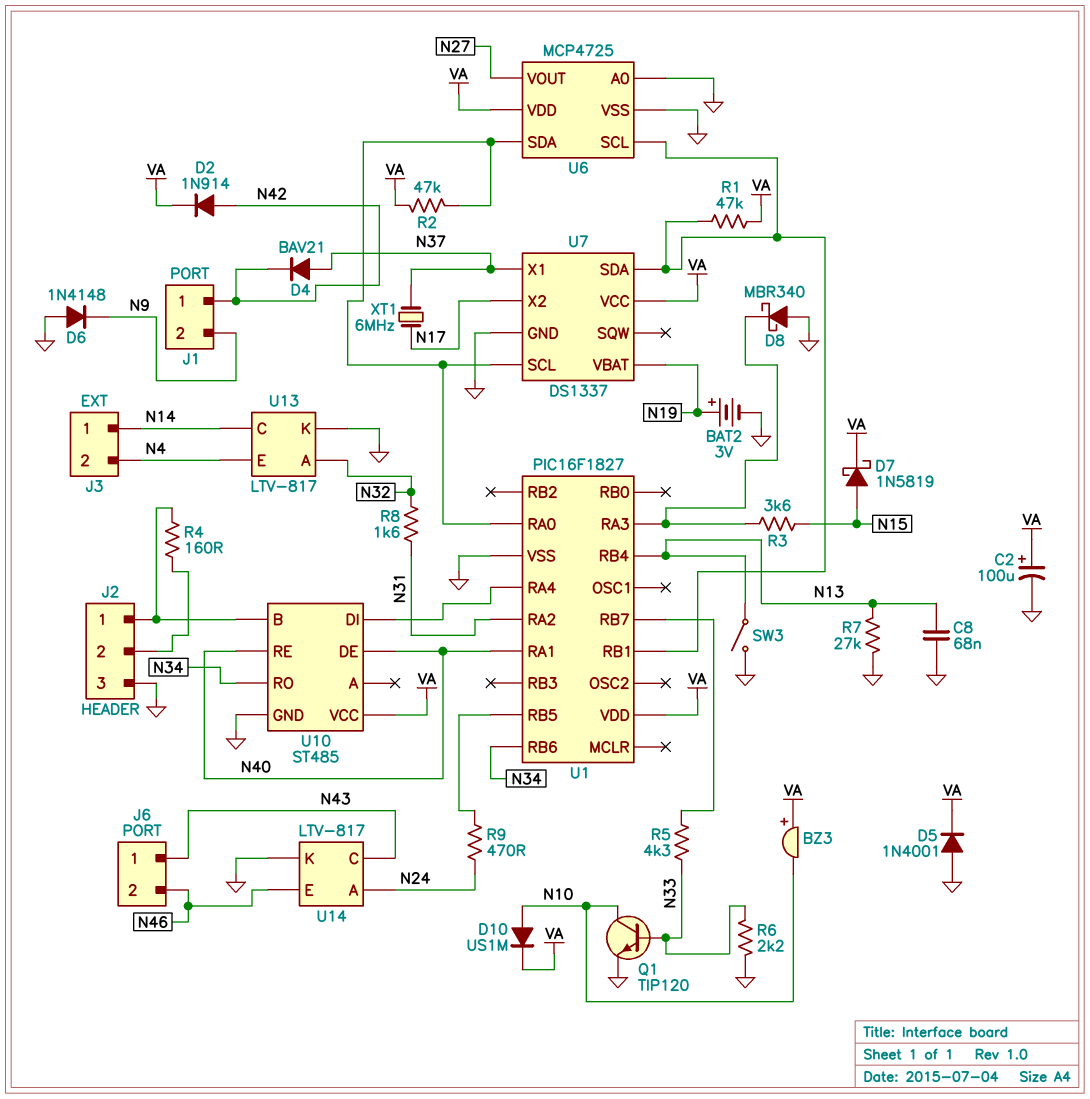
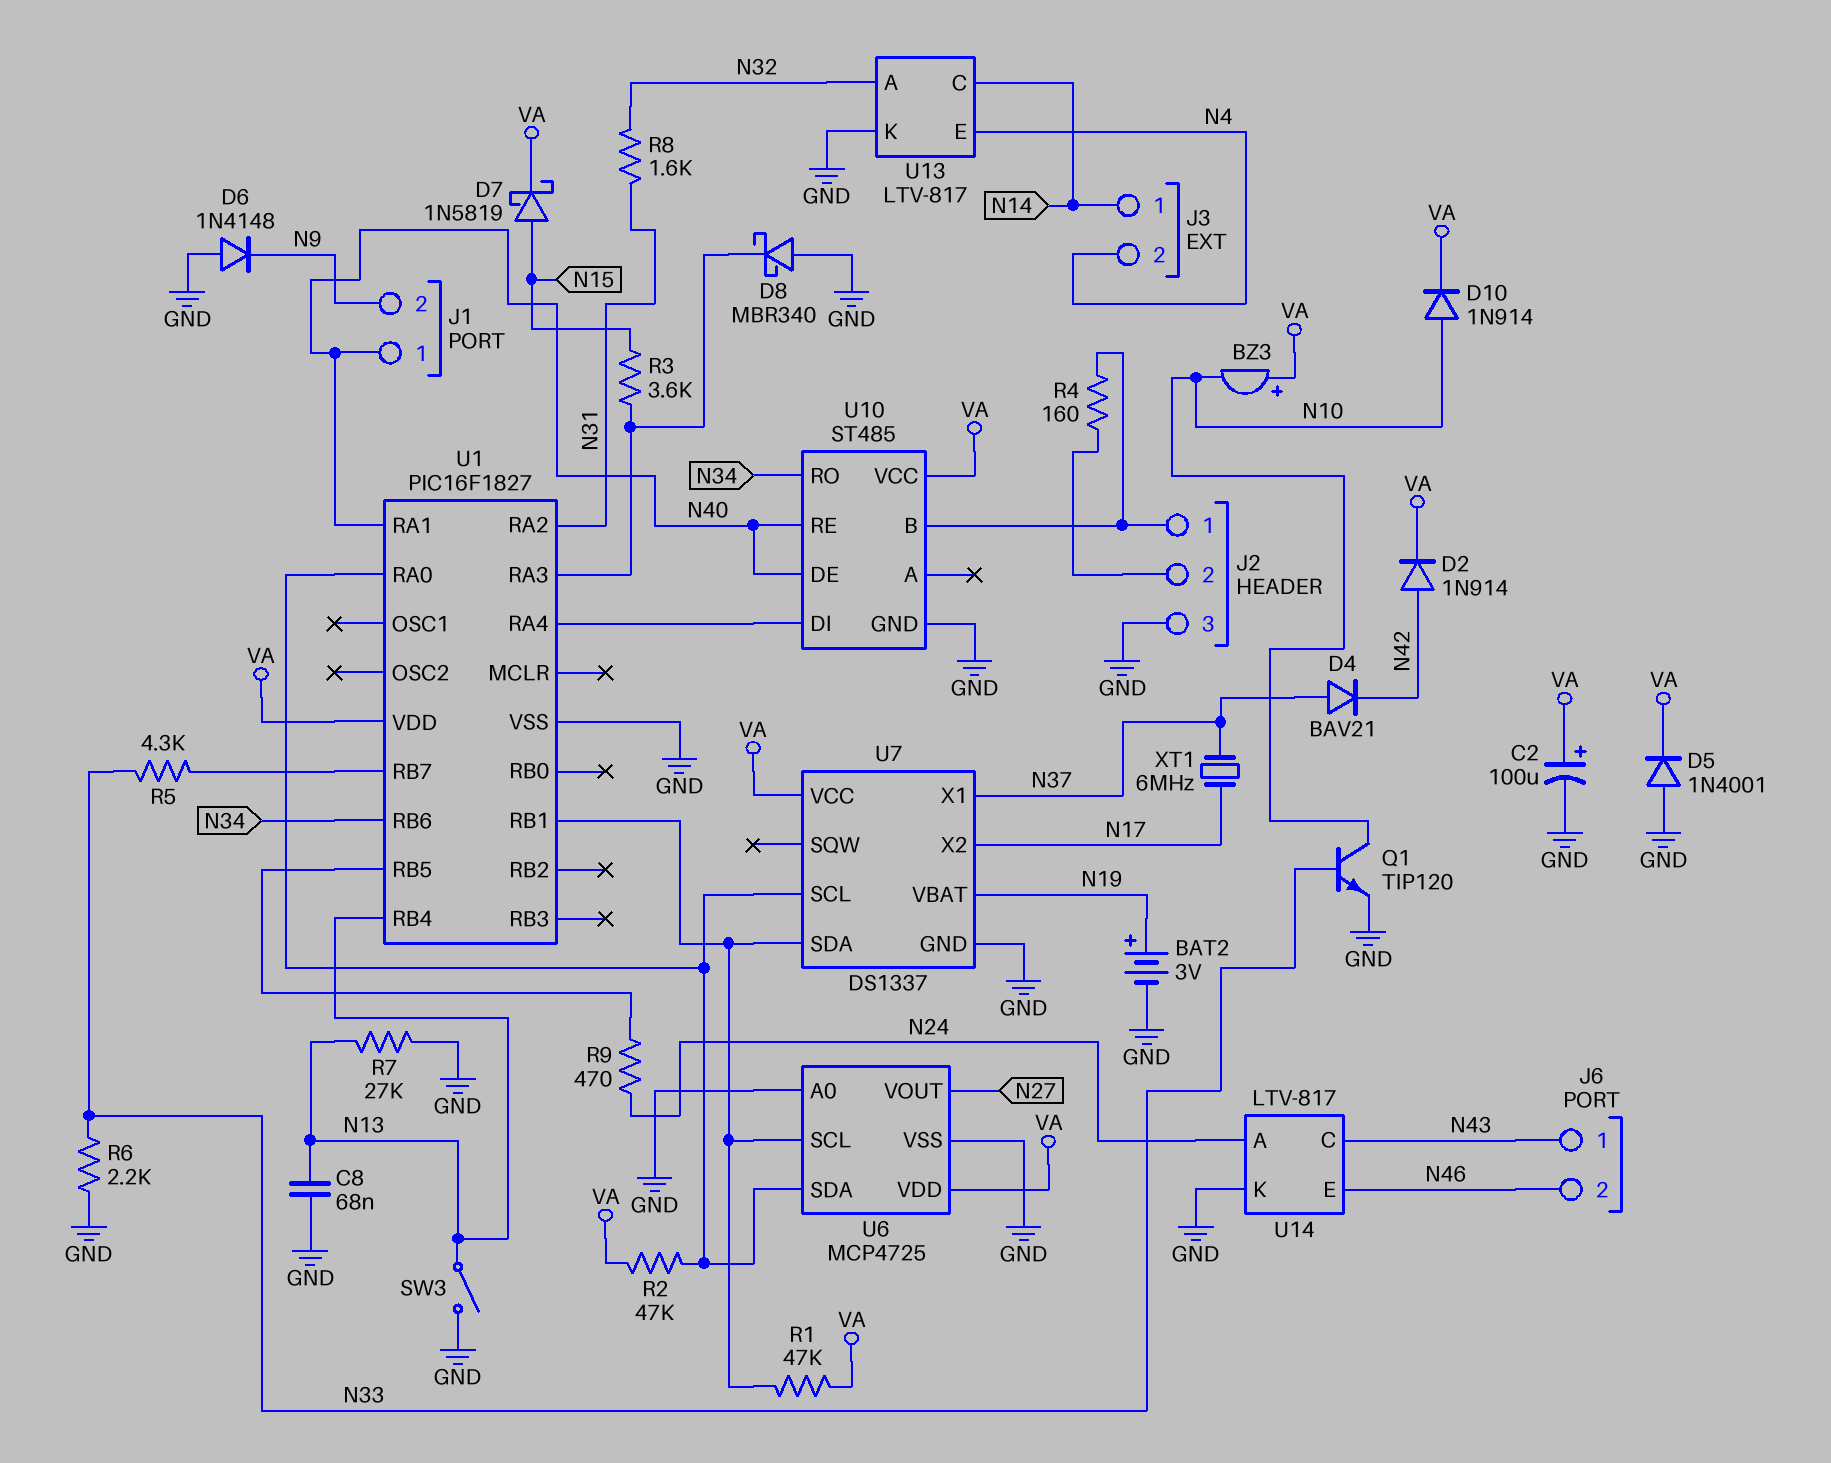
D10: diode US1M (A N10, K VA) -> diode 1N914 (A N10, K VA)
J1 pin 1: N42 -> N40

